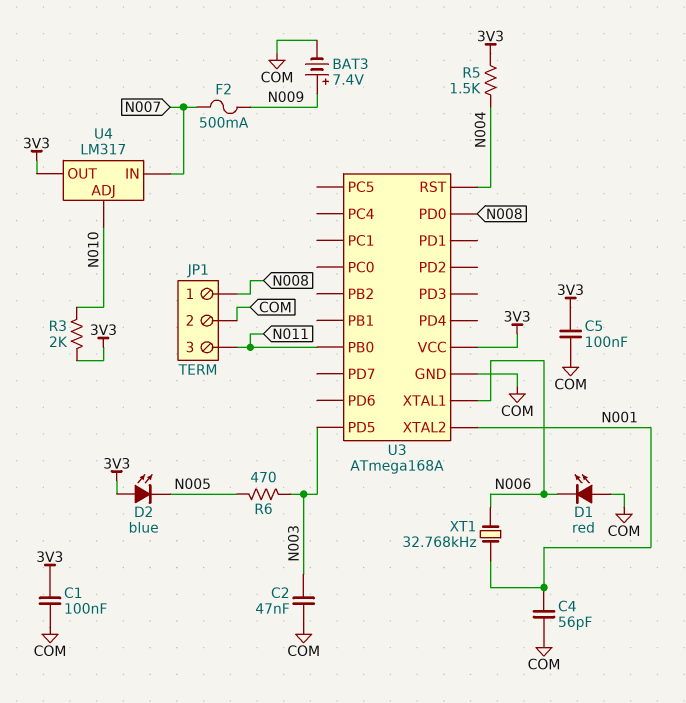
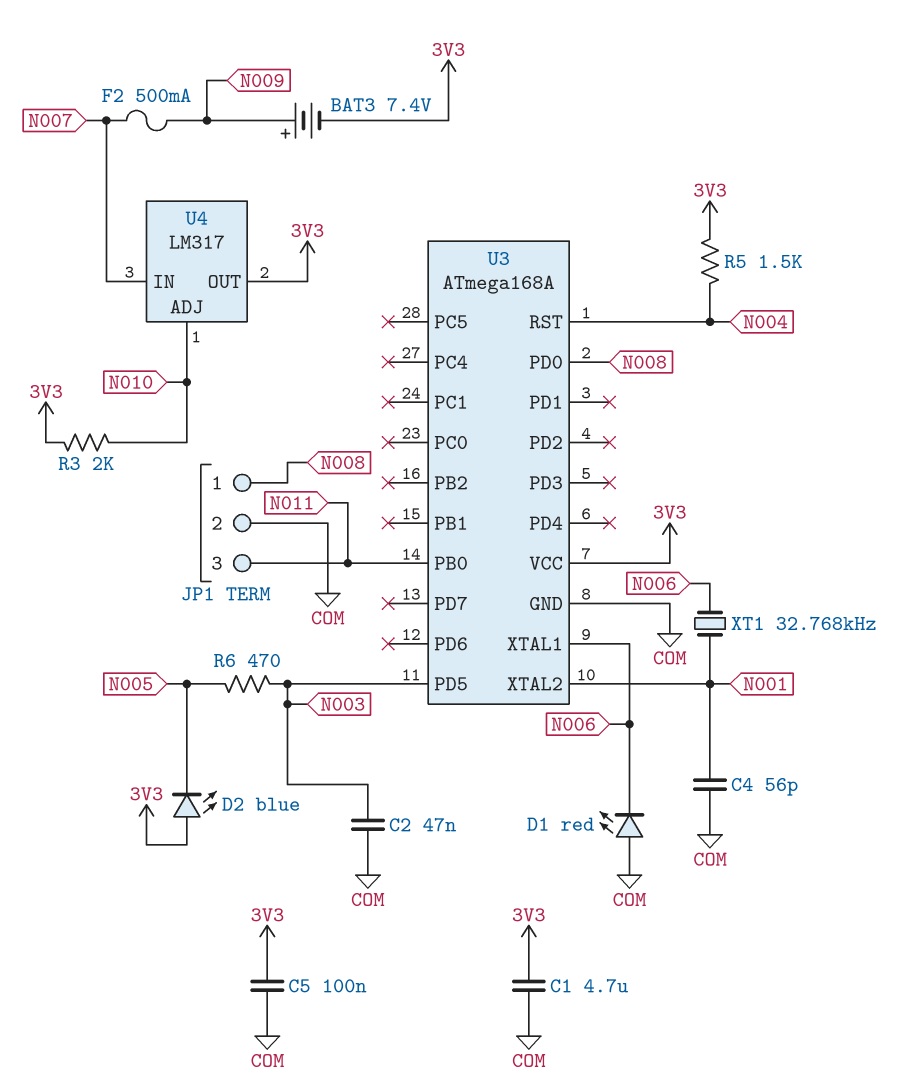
BAT3: 7.4V (plus N009, minus COM) -> 7.4V (plus N009, minus 3V3)
C1: 100nF (3V3, COM) -> 4.7uF (3V3, COM)

